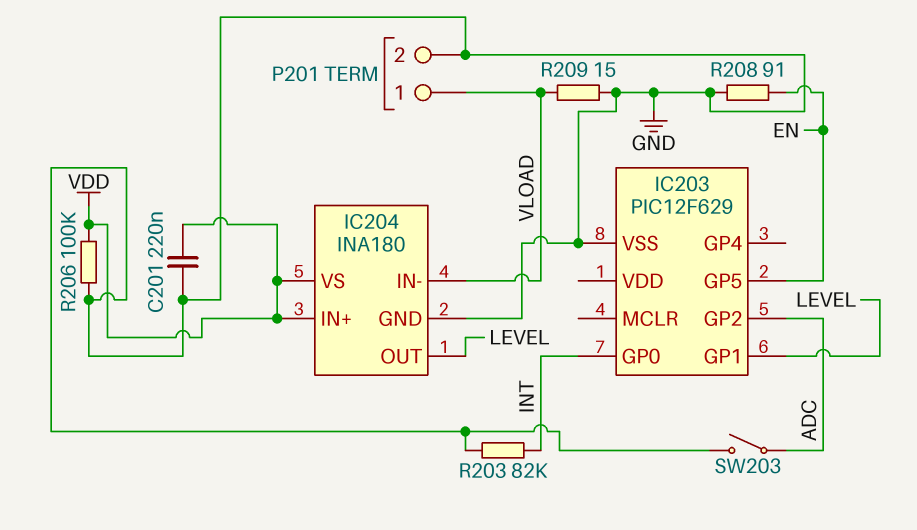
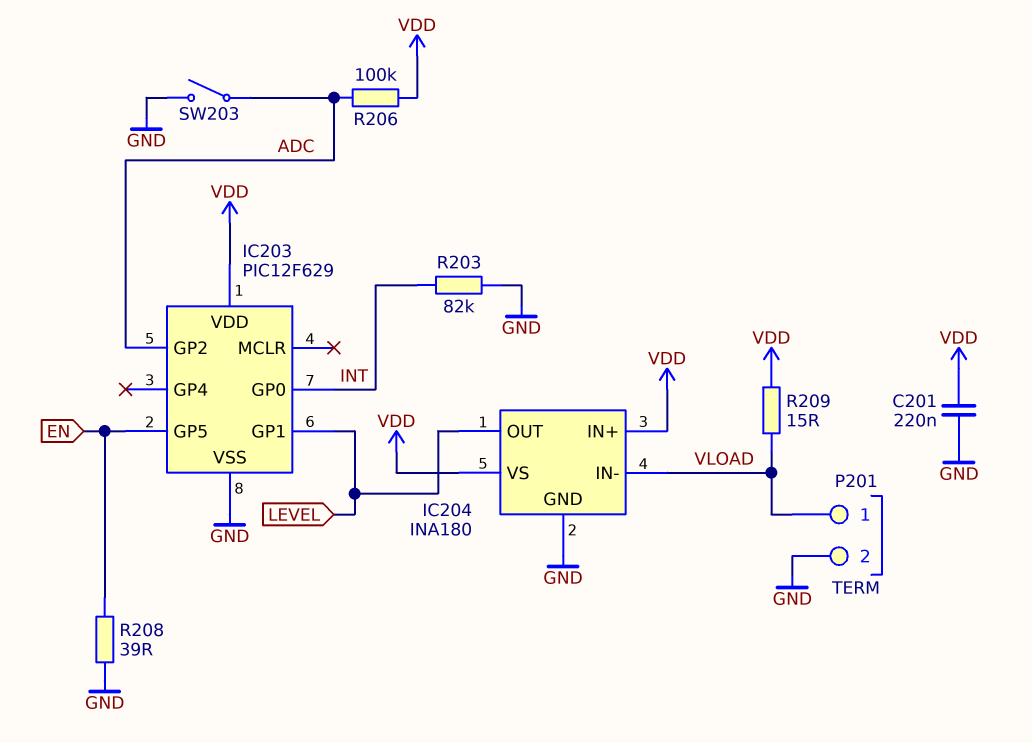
IC203 pin VDD: none -> VDD
R206: 100k (GND, VDD) -> 100k (ADC, VDD)
R208: 91 (EN, GND) -> 39 (EN, GND)
R209: 15 (GND, VLOAD) -> 15 (VDD, VLOAD)

